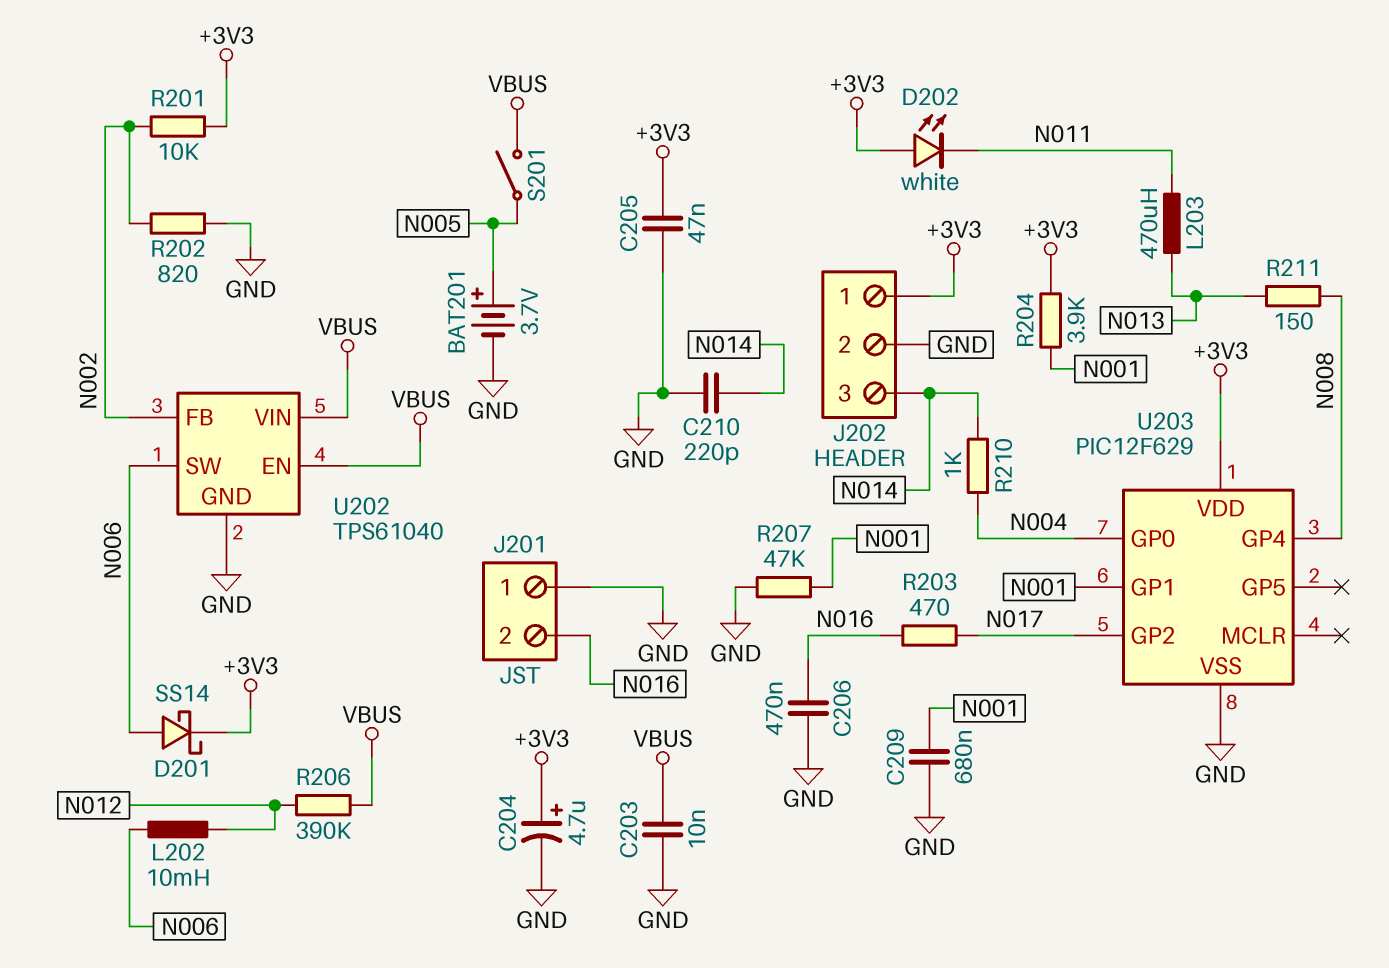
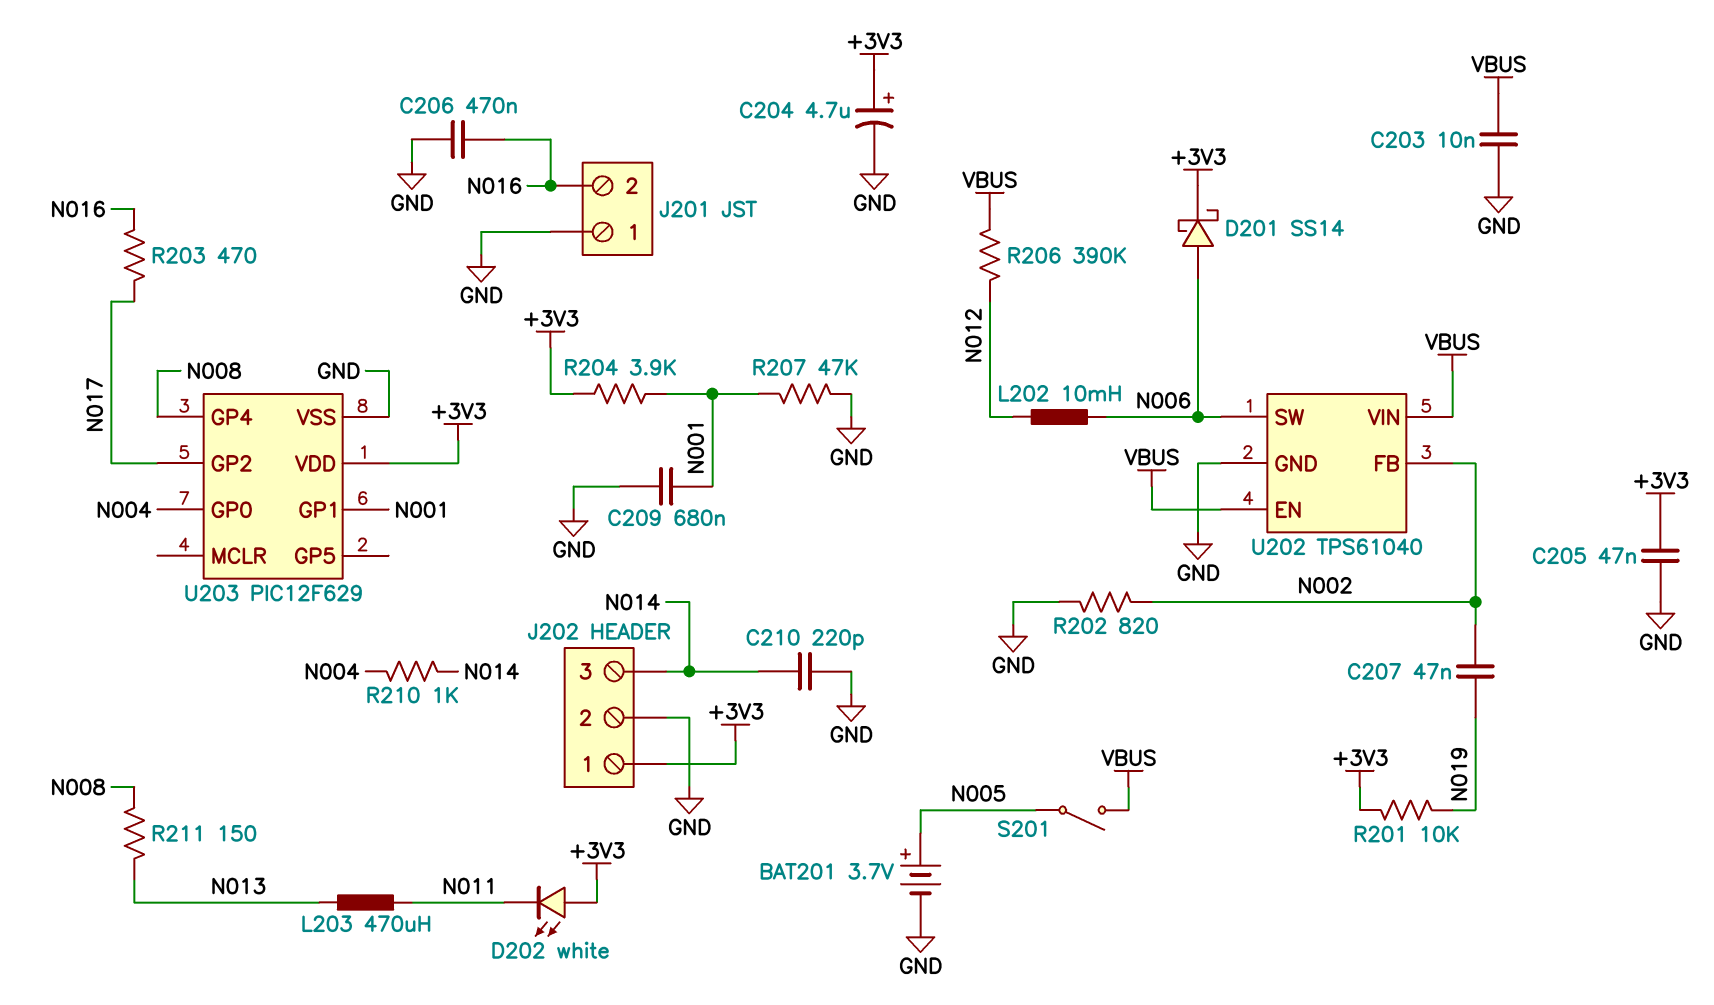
C207: none -> 47nF (N002, N019)
R201: 10k (+3V3, N002) -> 10k (+3V3, N019)

